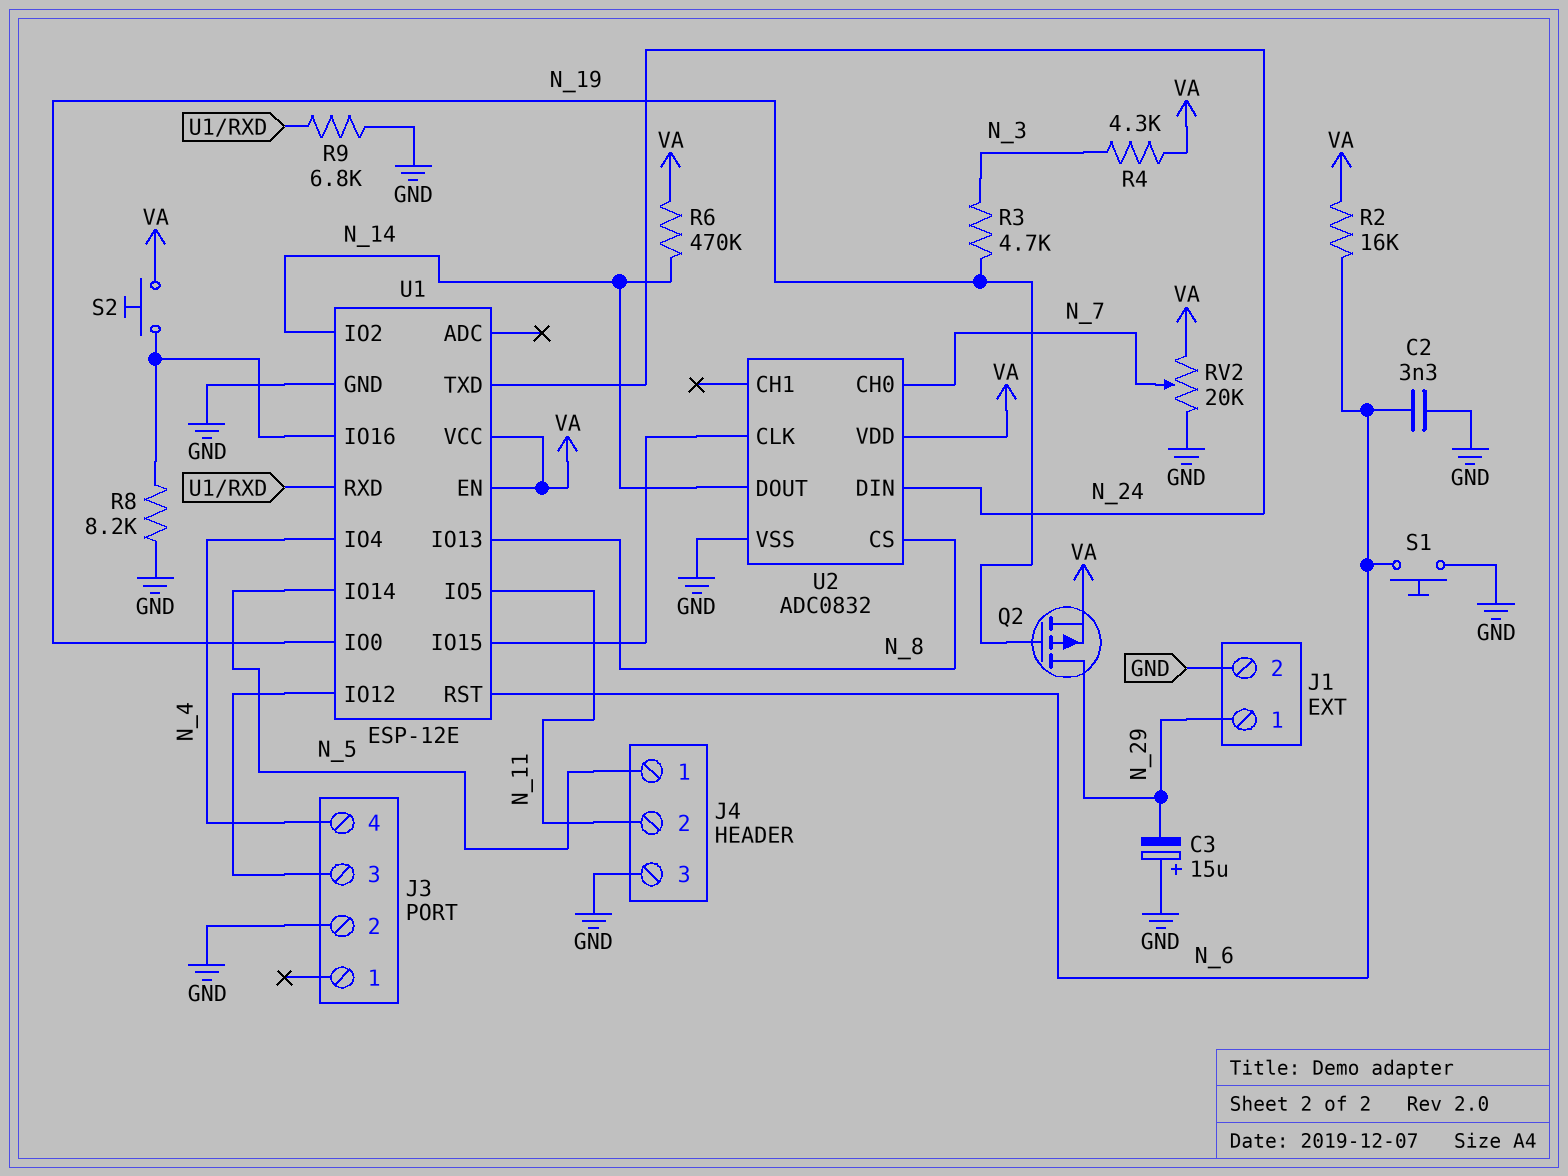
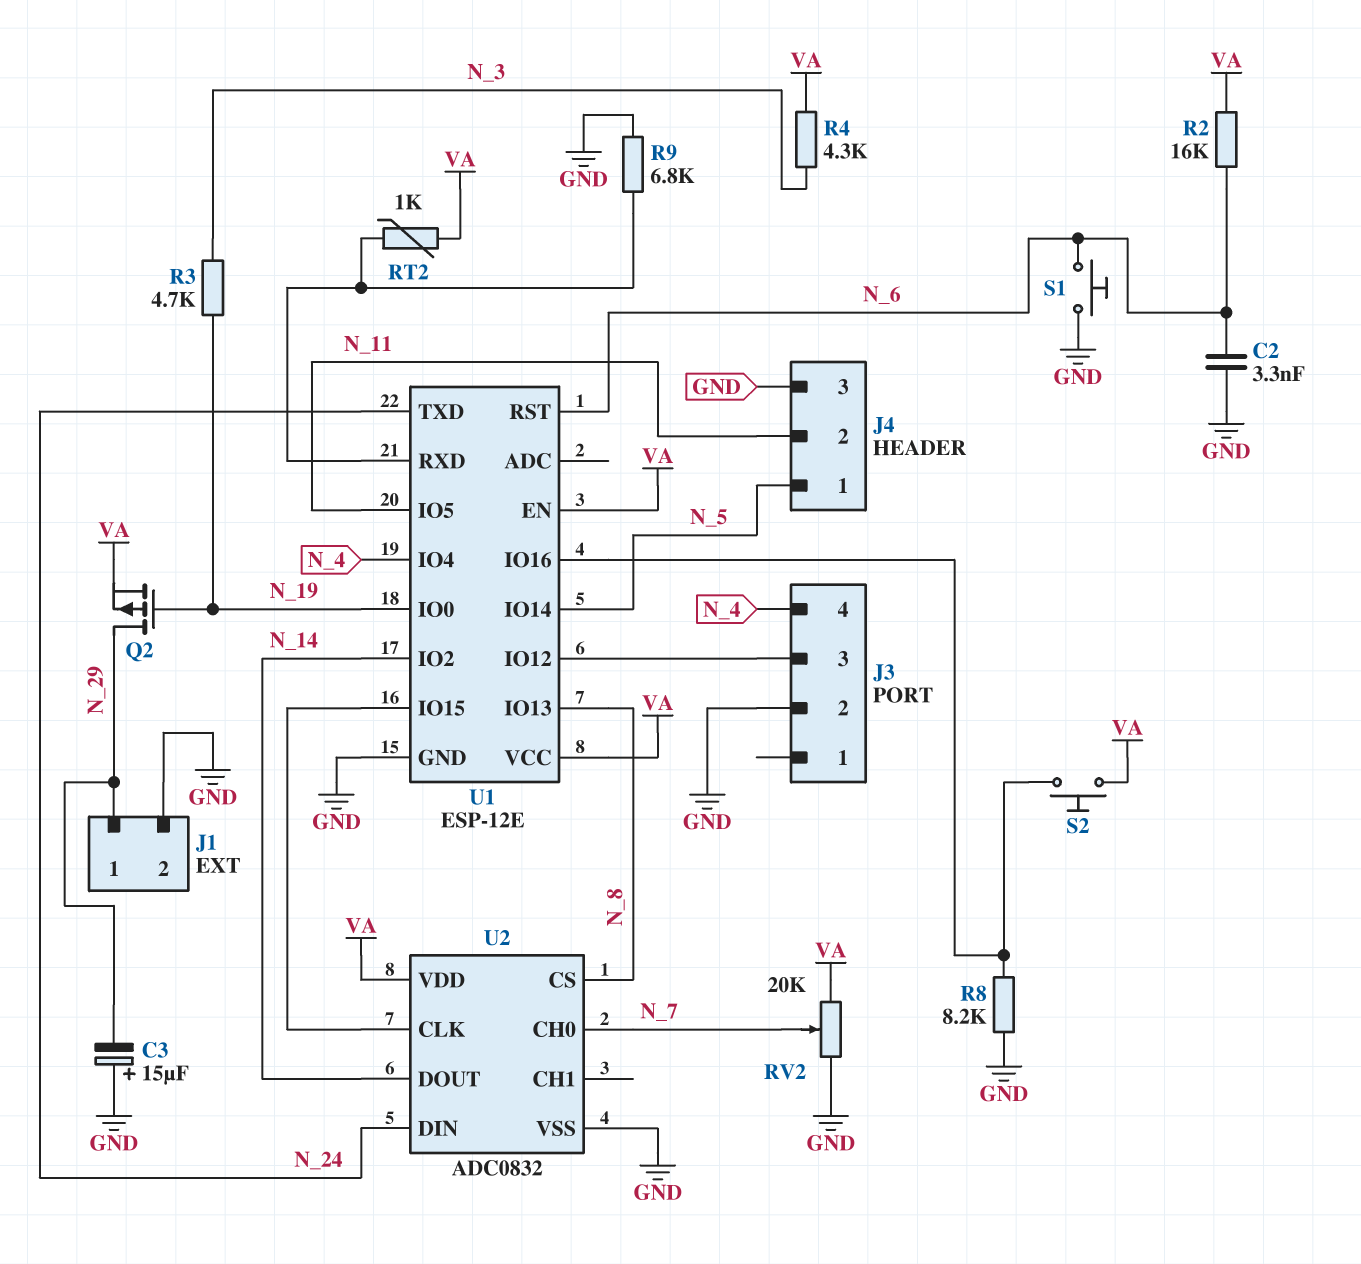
R6: 470k (N_14, VA) -> none
RT2: none -> 1k (U1/RXD, VA)

